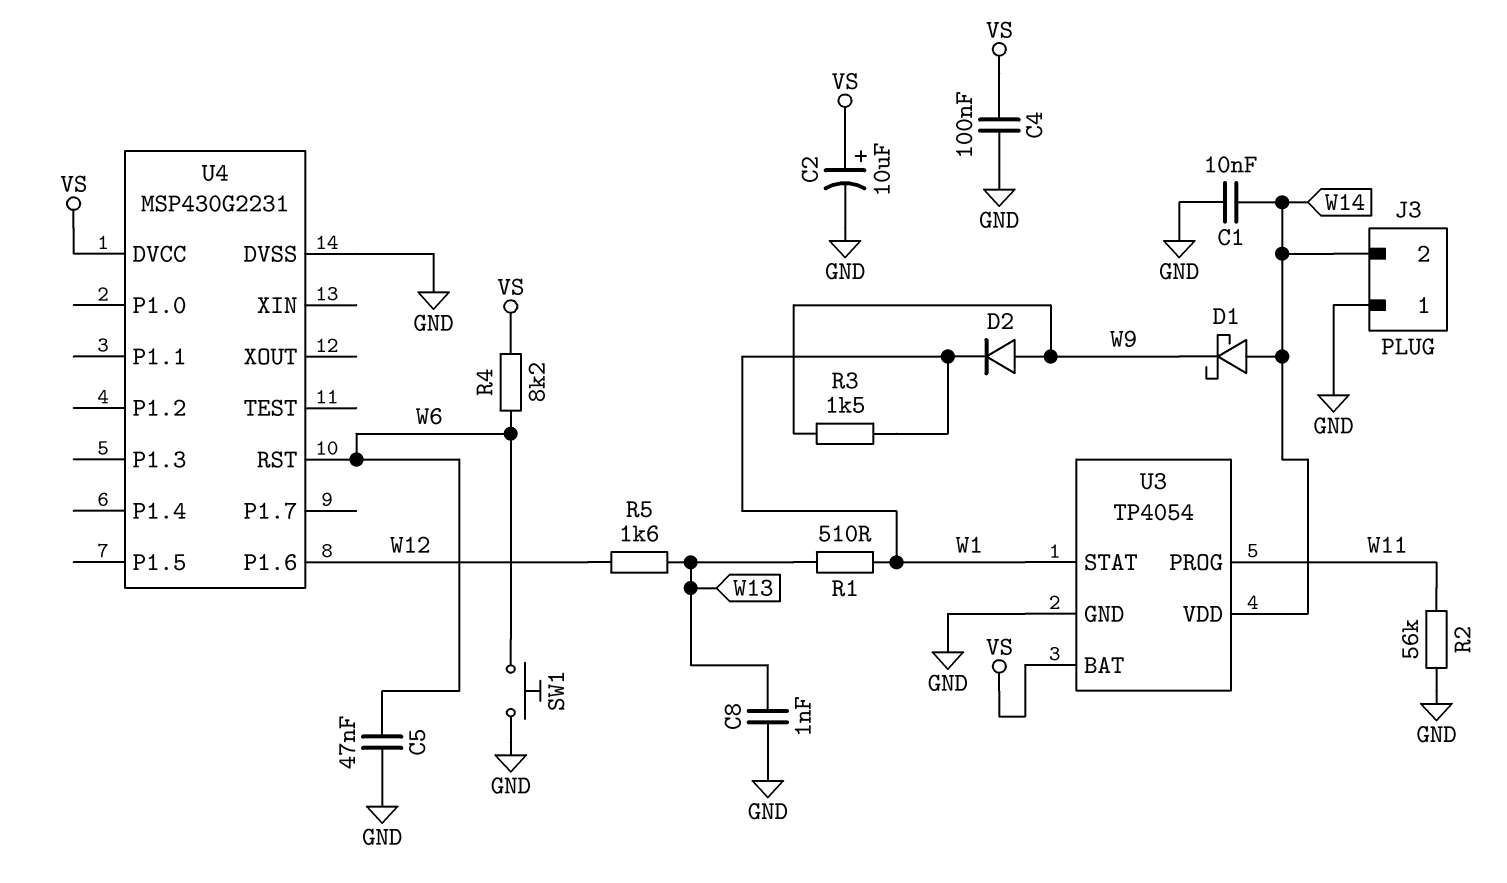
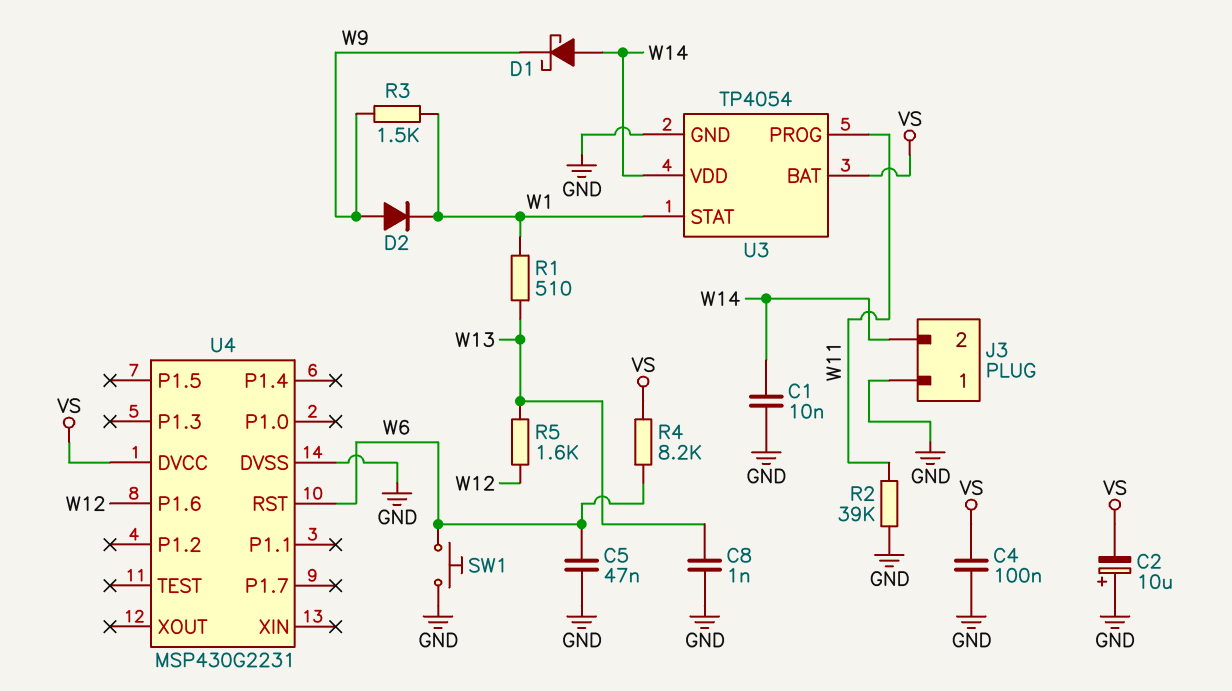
C2: 10uF (plus VS, minus GND) -> 10uF (plus GND, minus VS)
R2: 56k (GND, W11) -> 39k (GND, W11)

